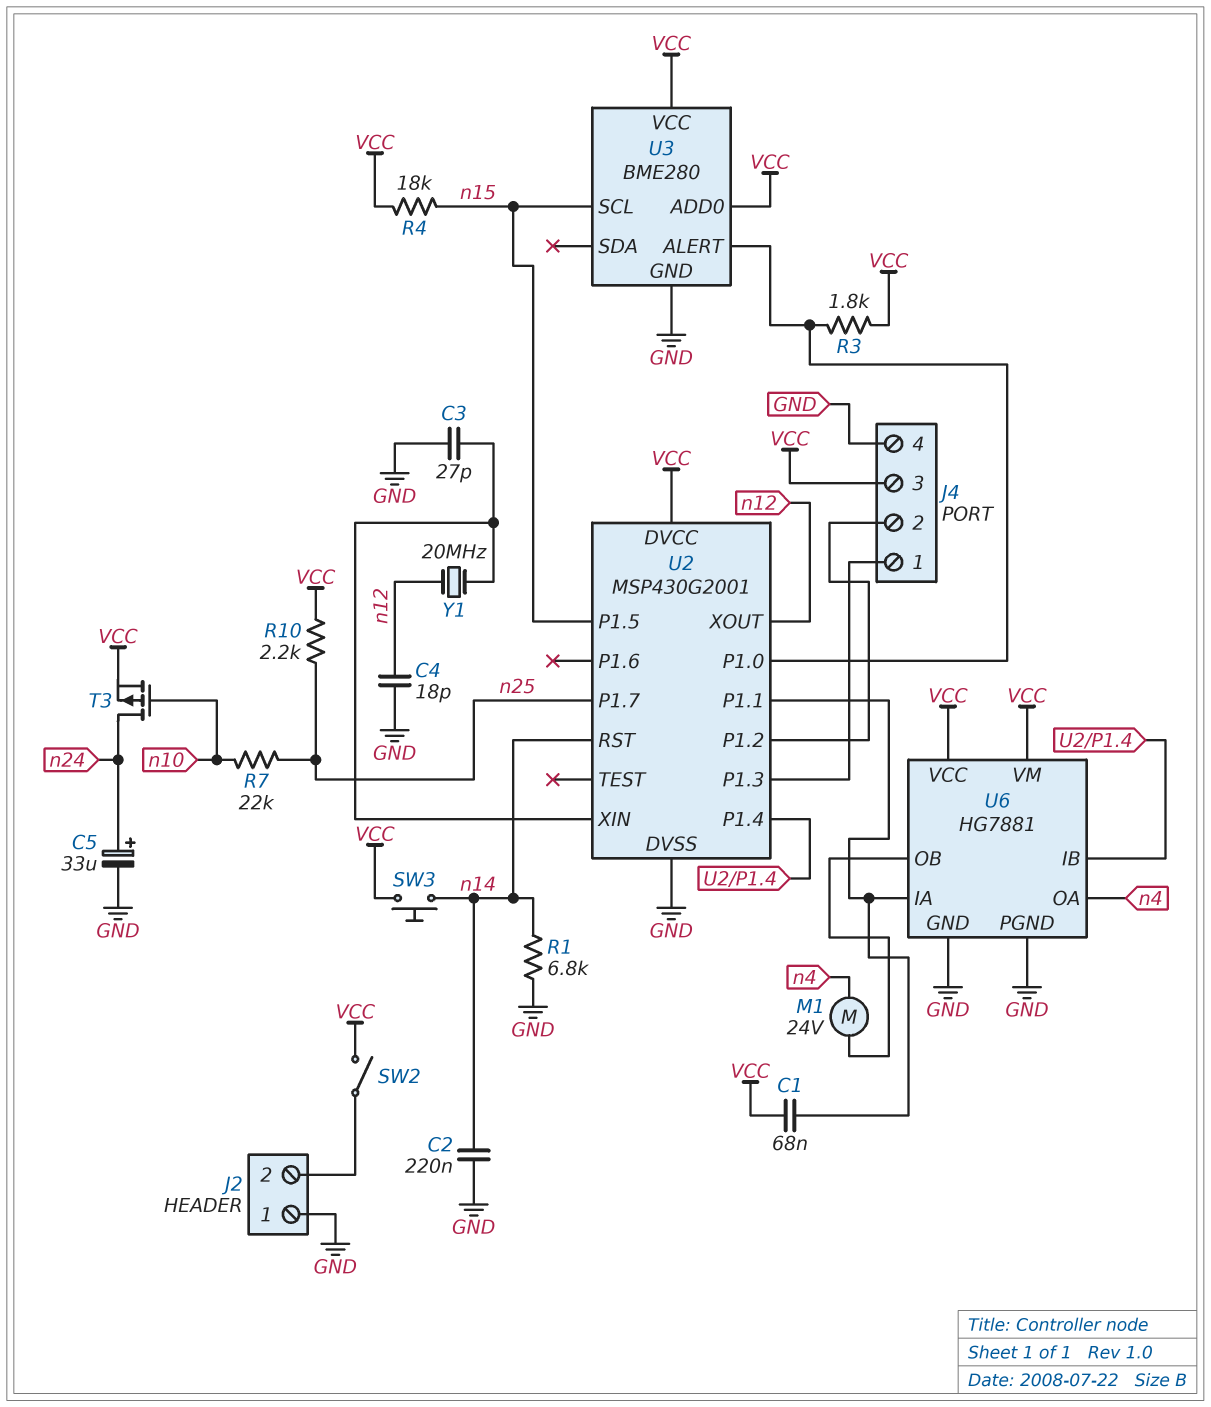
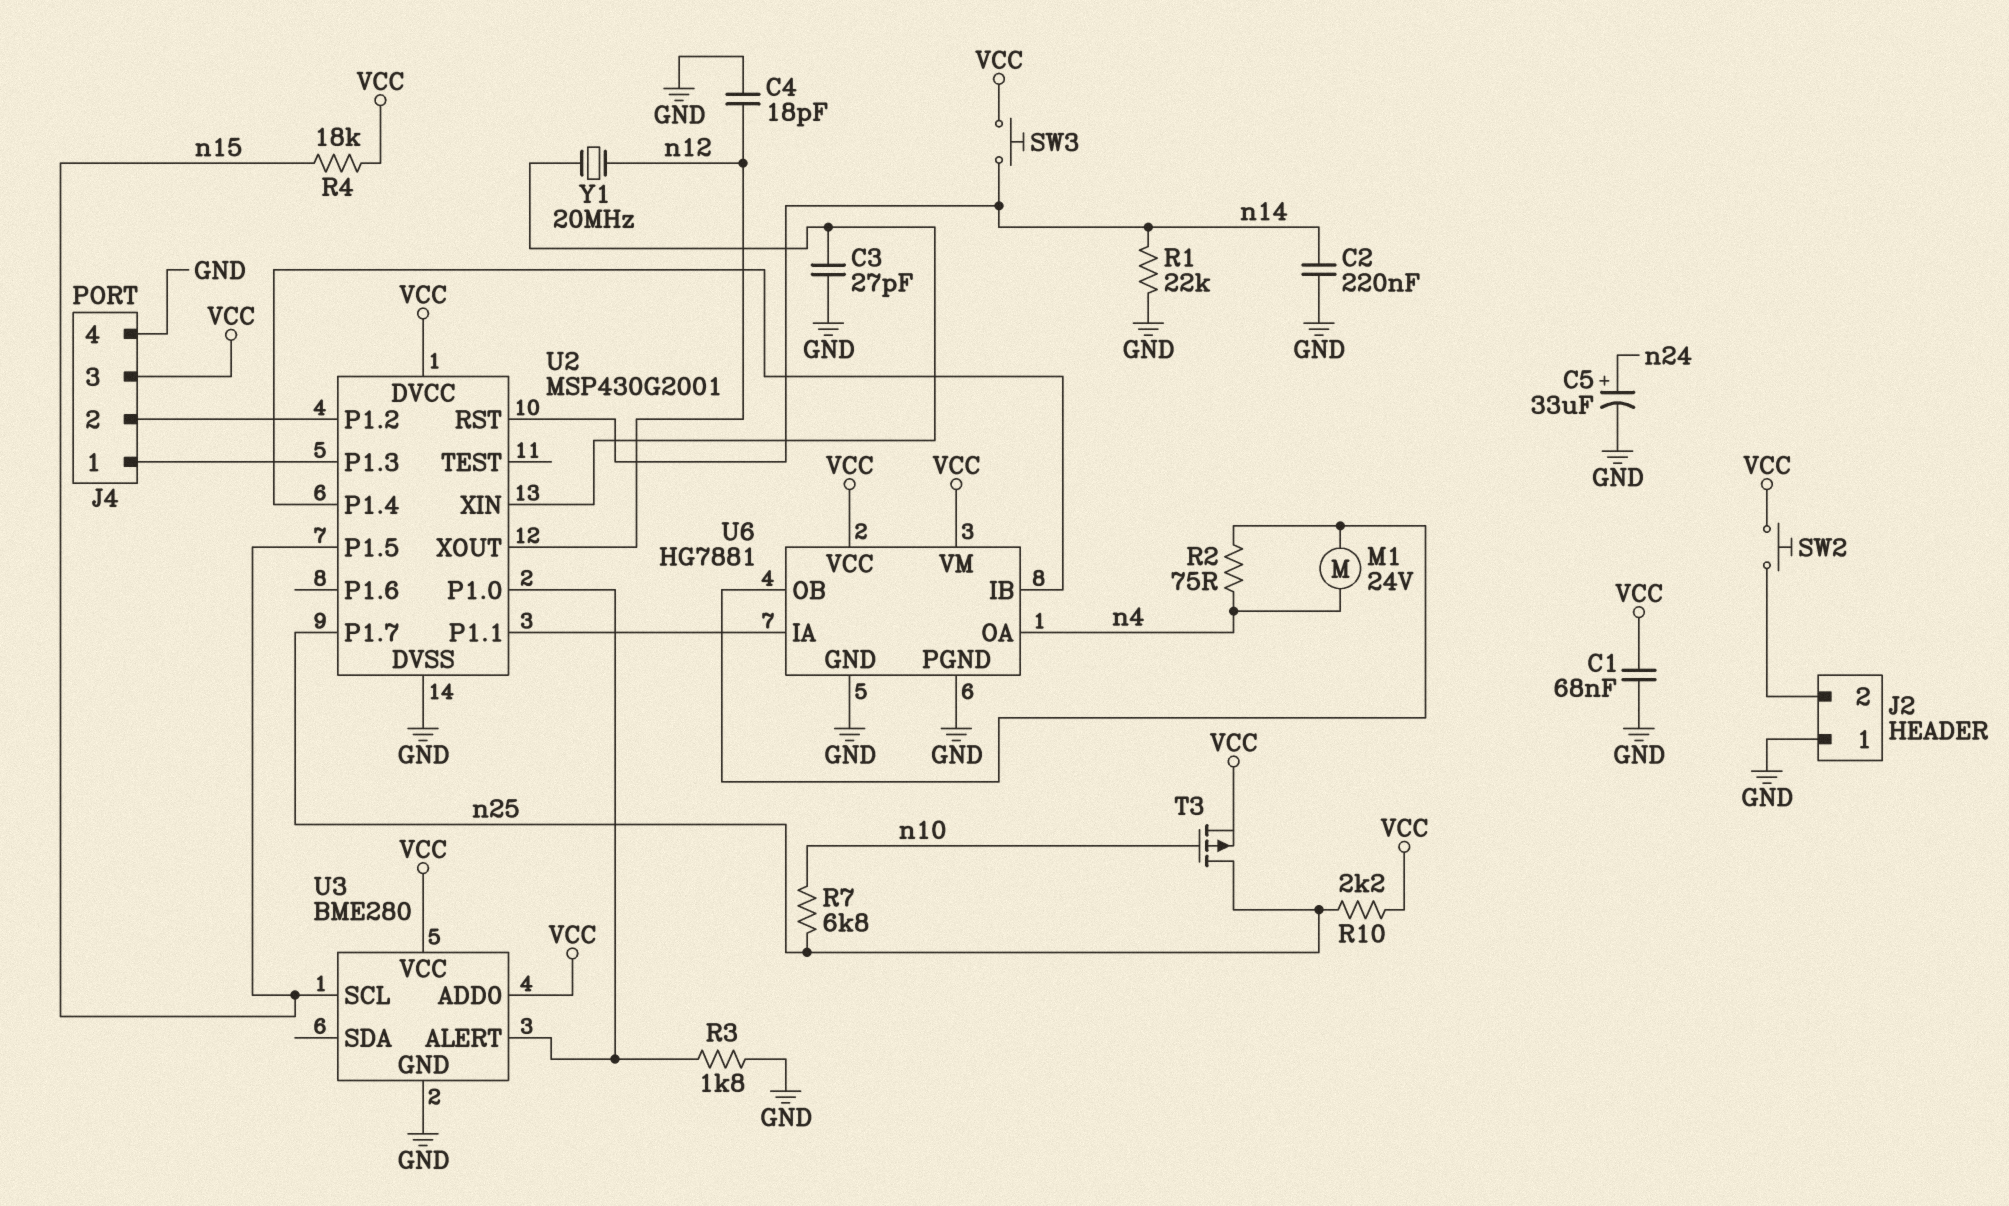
C1: 68nF (U2/P1.1, VCC) -> 68nF (GND, VCC)
R1: 6.8k (GND, n14) -> 22k (GND, n14)
R2: none -> 75 (U6/OB, n4)
R3: 1.8k (U2/P1.0, VCC) -> 1.8k (GND, U2/P1.0)
R7: 22k (n10, n25) -> 6.8k (n10, n25)
SW2: switch (J2/2, VCC) -> button (J2/2, VCC)
T3: PMOS (G n10, D n24, S VCC) -> PMOS (G n10, D n25, S VCC)

